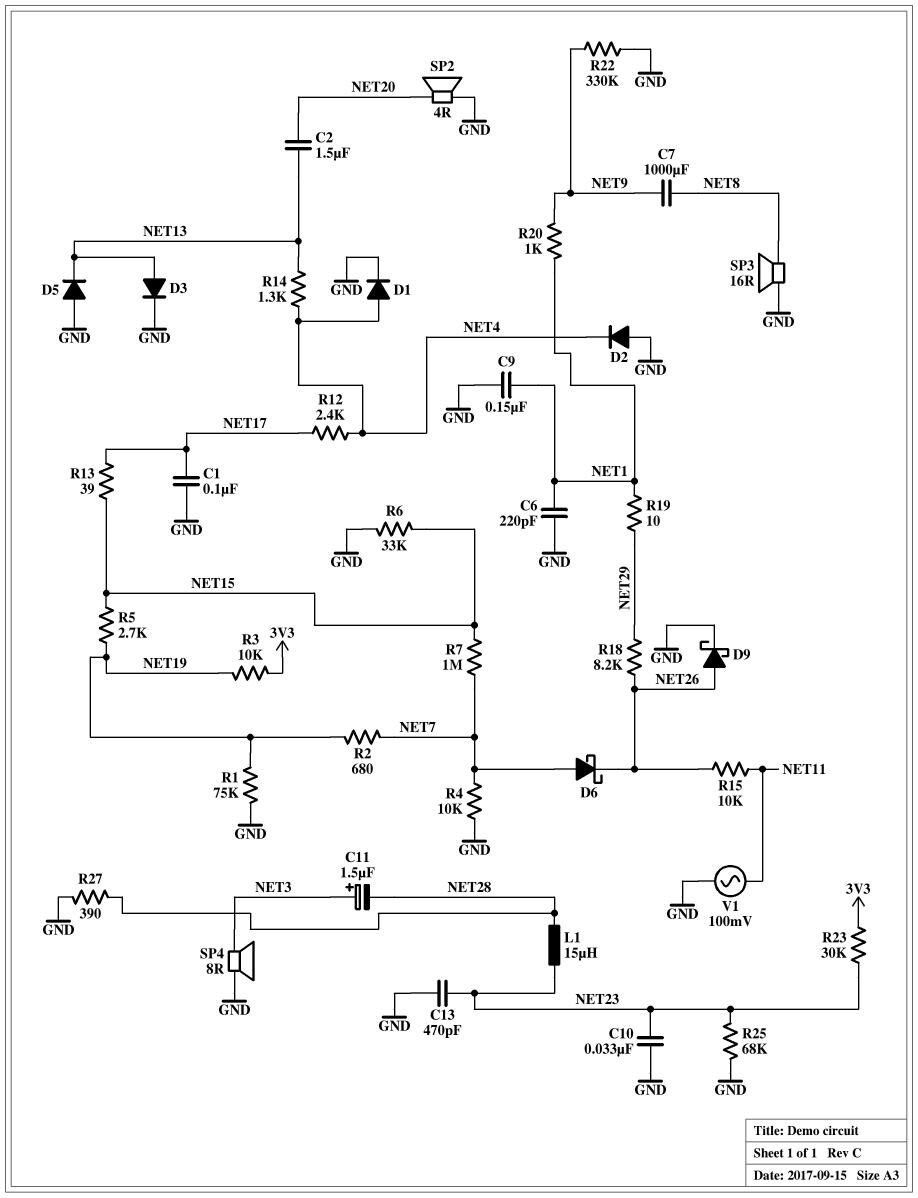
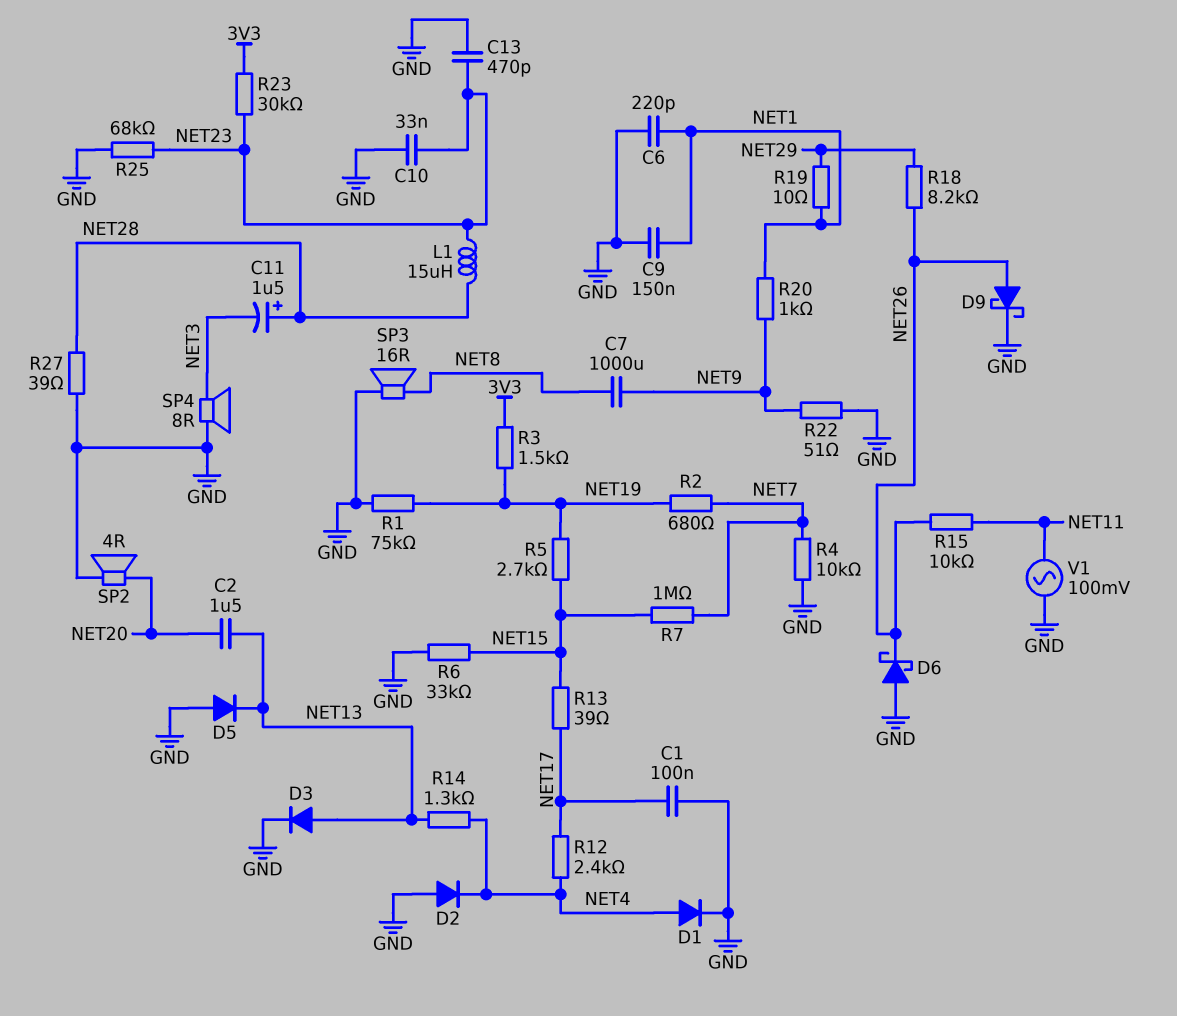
C11: 1.5uF (plus NET3, minus NET28) -> 1.5uF (plus NET28, minus NET3)
D6: schottky (A NET7, K NET26) -> schottky (A GND, K NET26)
R3: 10k (3V3, NET19) -> 1.5k (3V3, NET19)
R22: 330k (GND, NET9) -> 51 (GND, NET9)
R27: 390 (GND, NET28) -> 39 (GND, NET28)

